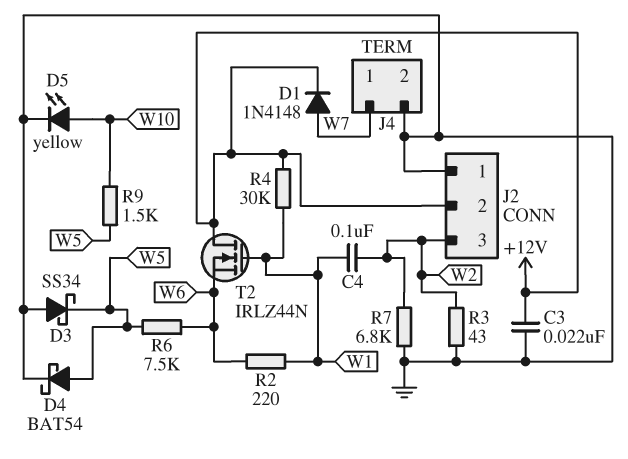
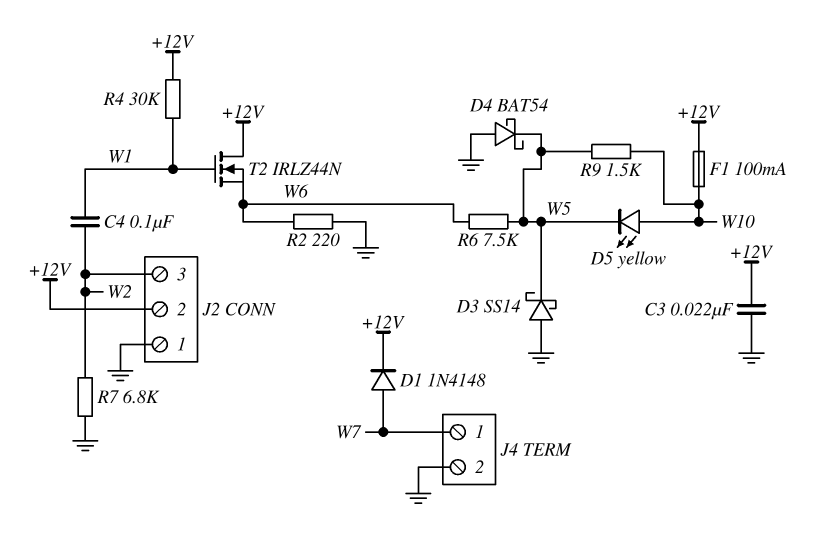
D3: schottky SS34 (A GND, K W5) -> schottky SS14 (A GND, K W5)
D4: schottky BAT54 (A W5, K GND) -> schottky BAT54 (A GND, K W5)
D5: LED yellow (A W10, K GND) -> LED yellow (A W10, K W5)
F1: none -> 100mA (+12V, W10)
R2: 220 (W1, W6) -> 220 (GND, W6)
R3: 43 (GND, W2) -> none

